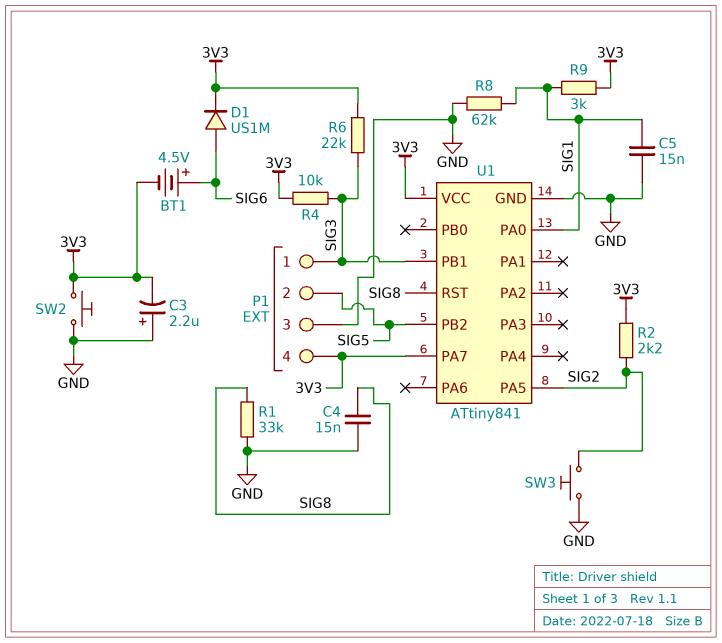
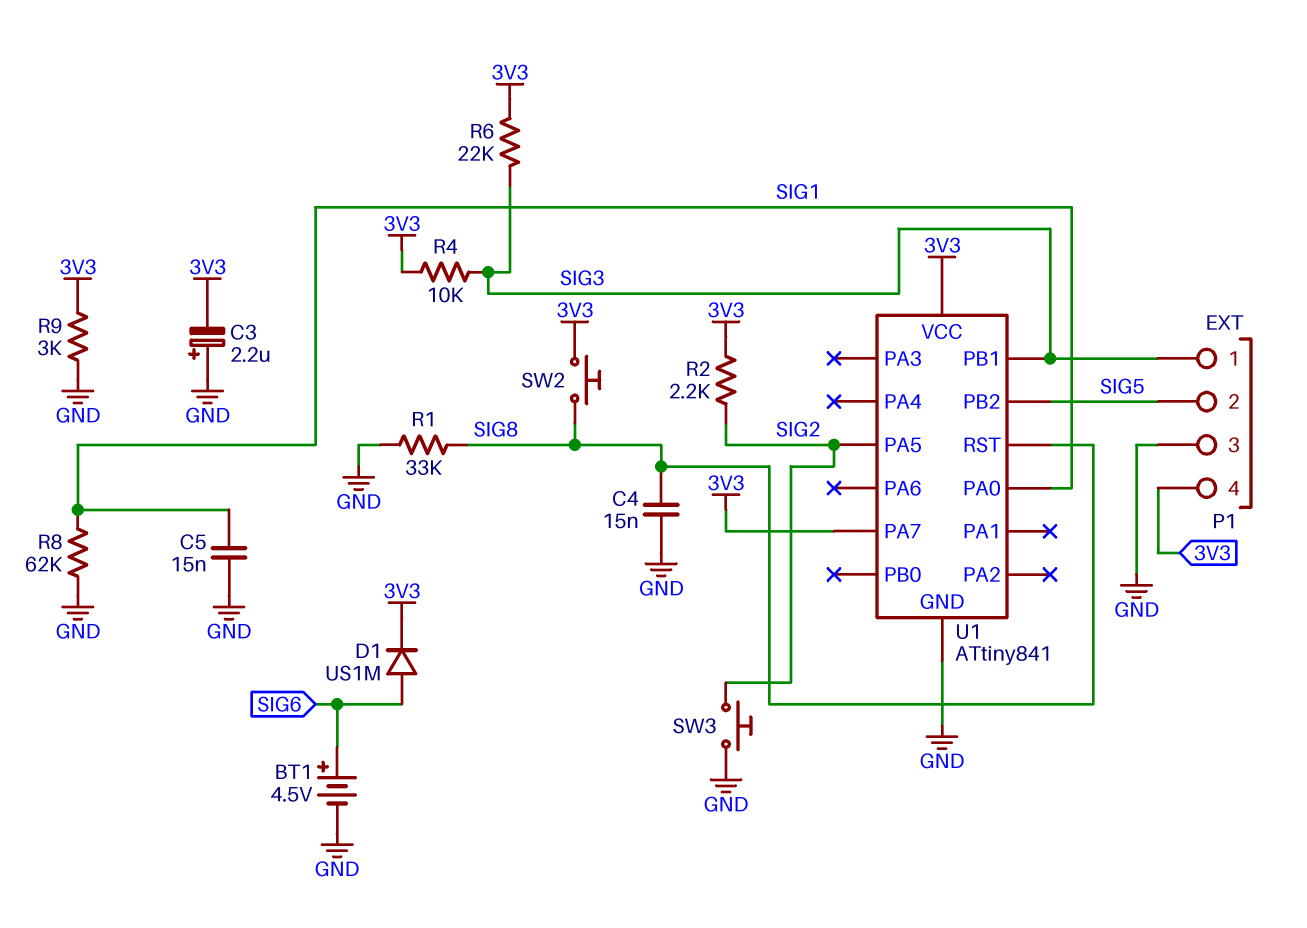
BT1: 4.5V (plus SIG6, minus 3V3) -> 4.5V (plus SIG6, minus GND)
R9: 3k (3V3, SIG1) -> 3k (3V3, GND)
SW2: button (3V3, GND) -> button (3V3, SIG8)

